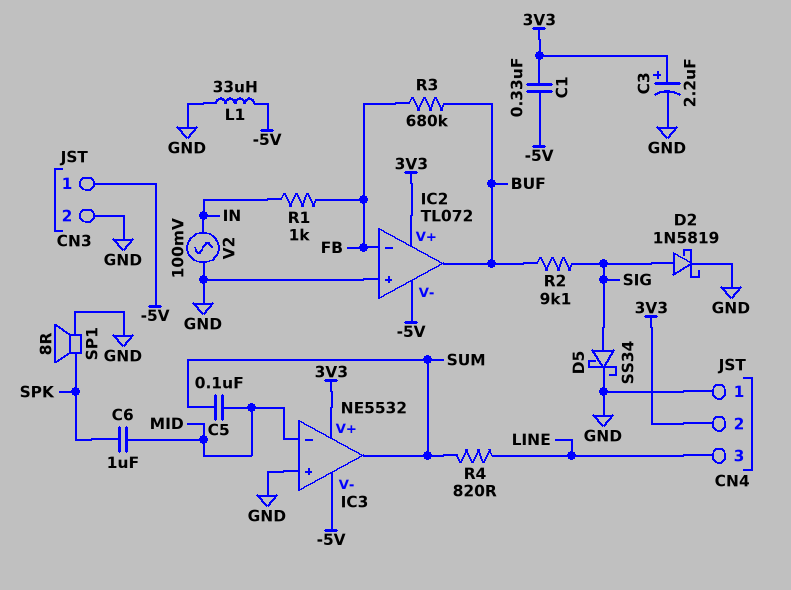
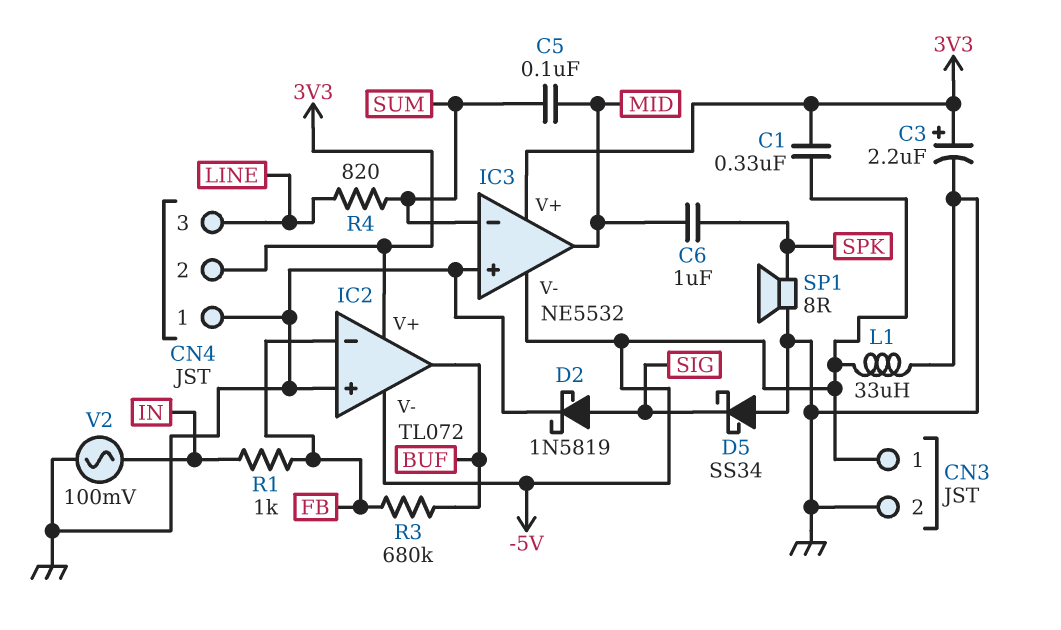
D5: schottky SS34 (A SIG, K GND) -> schottky SS34 (A GND, K SIG)
IC3 pin in-: MID -> SUM
IC3 pin out: SUM -> MID
R2: 9.1k (BUF, SIG) -> none

